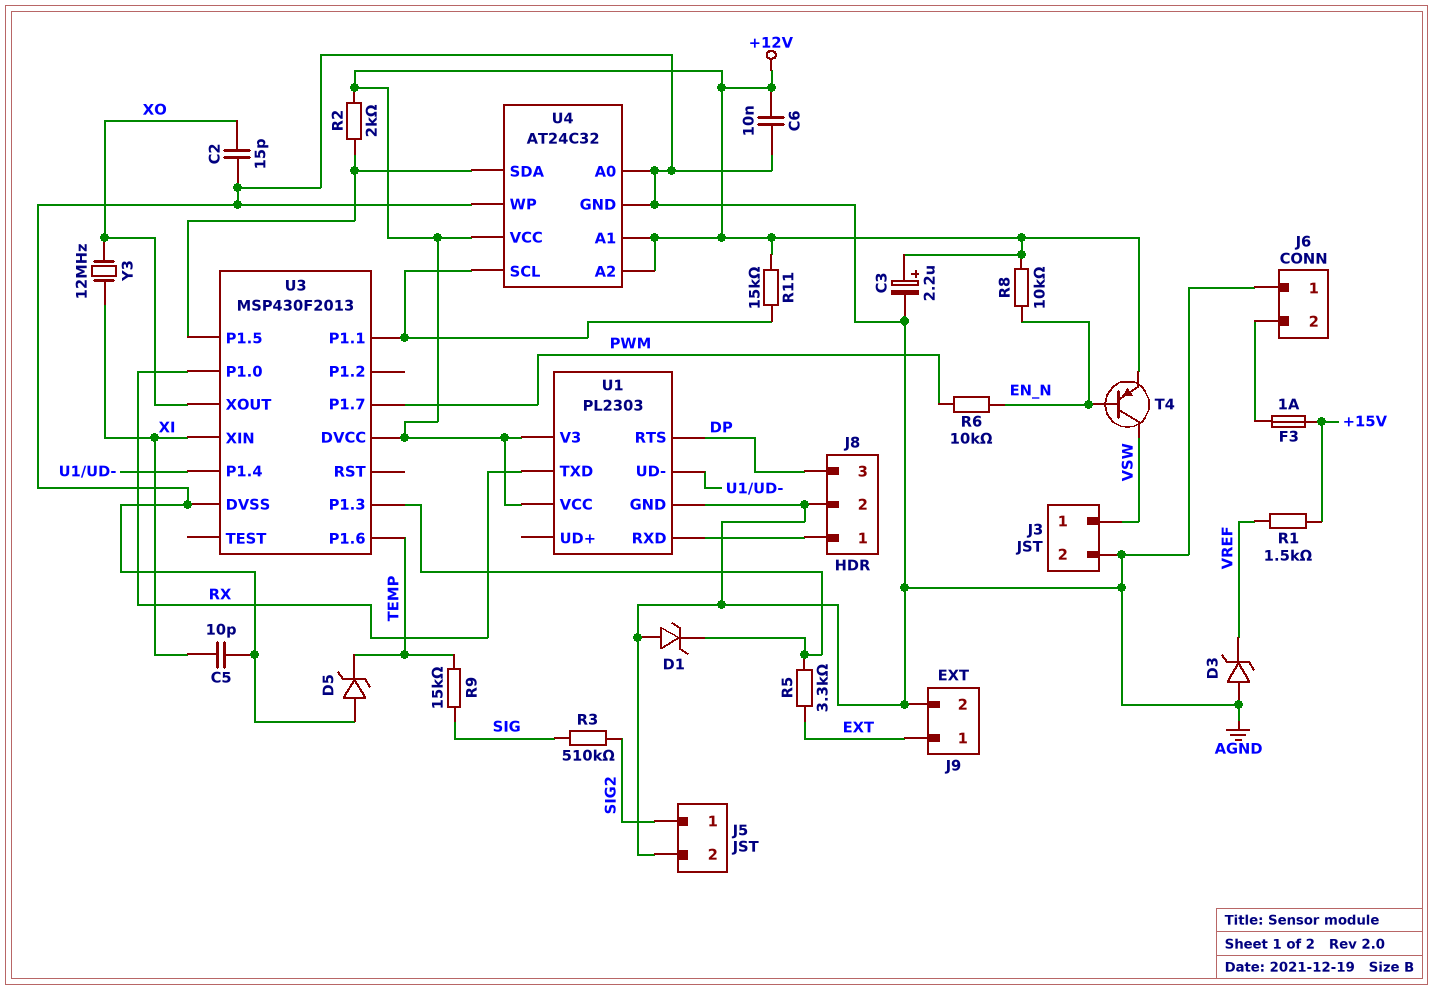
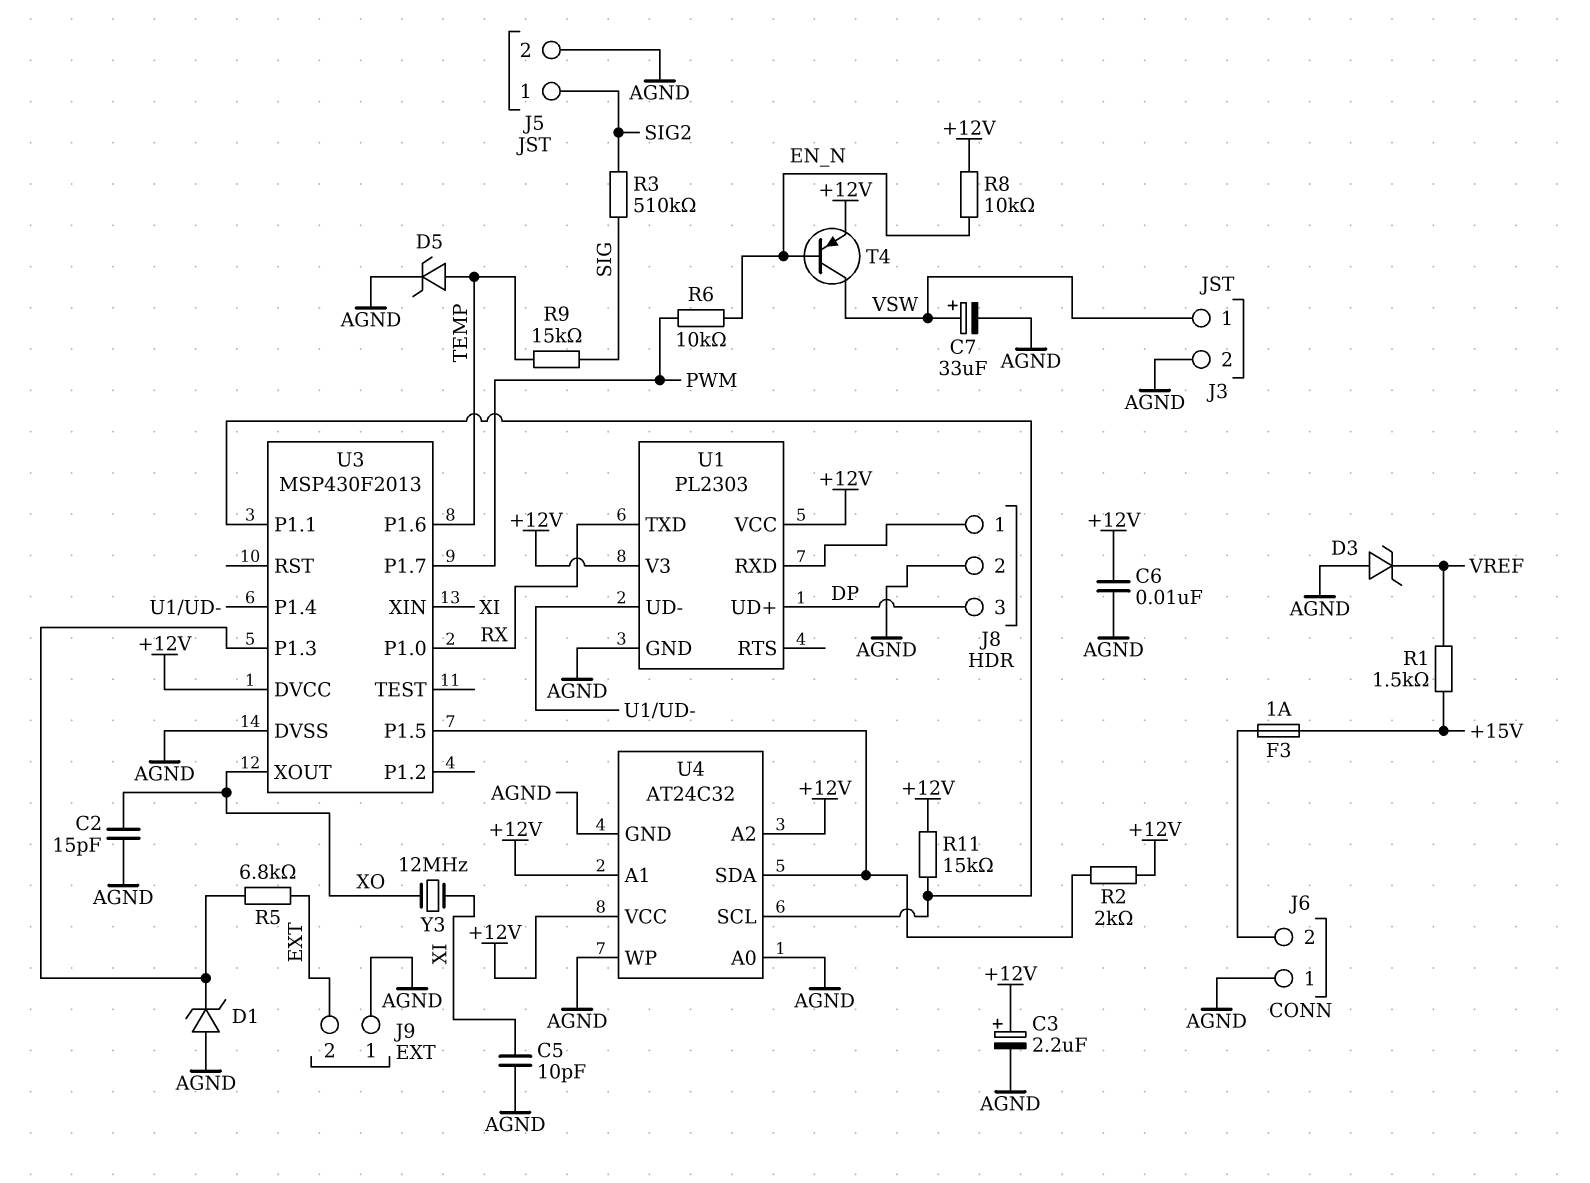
C7: none -> 33uF (plus VSW, minus AGND)
D5: zener (A AGND, K TEMP) -> zener (A TEMP, K AGND)
J9 pin 1: EXT -> AGND
J9 pin 2: AGND -> EXT
R5: 3.3k (EXT, U3/P1.3) -> 6.8k (EXT, U3/P1.3)
U1 pin RTS: DP -> none
U1 pin UD+: none -> DP

